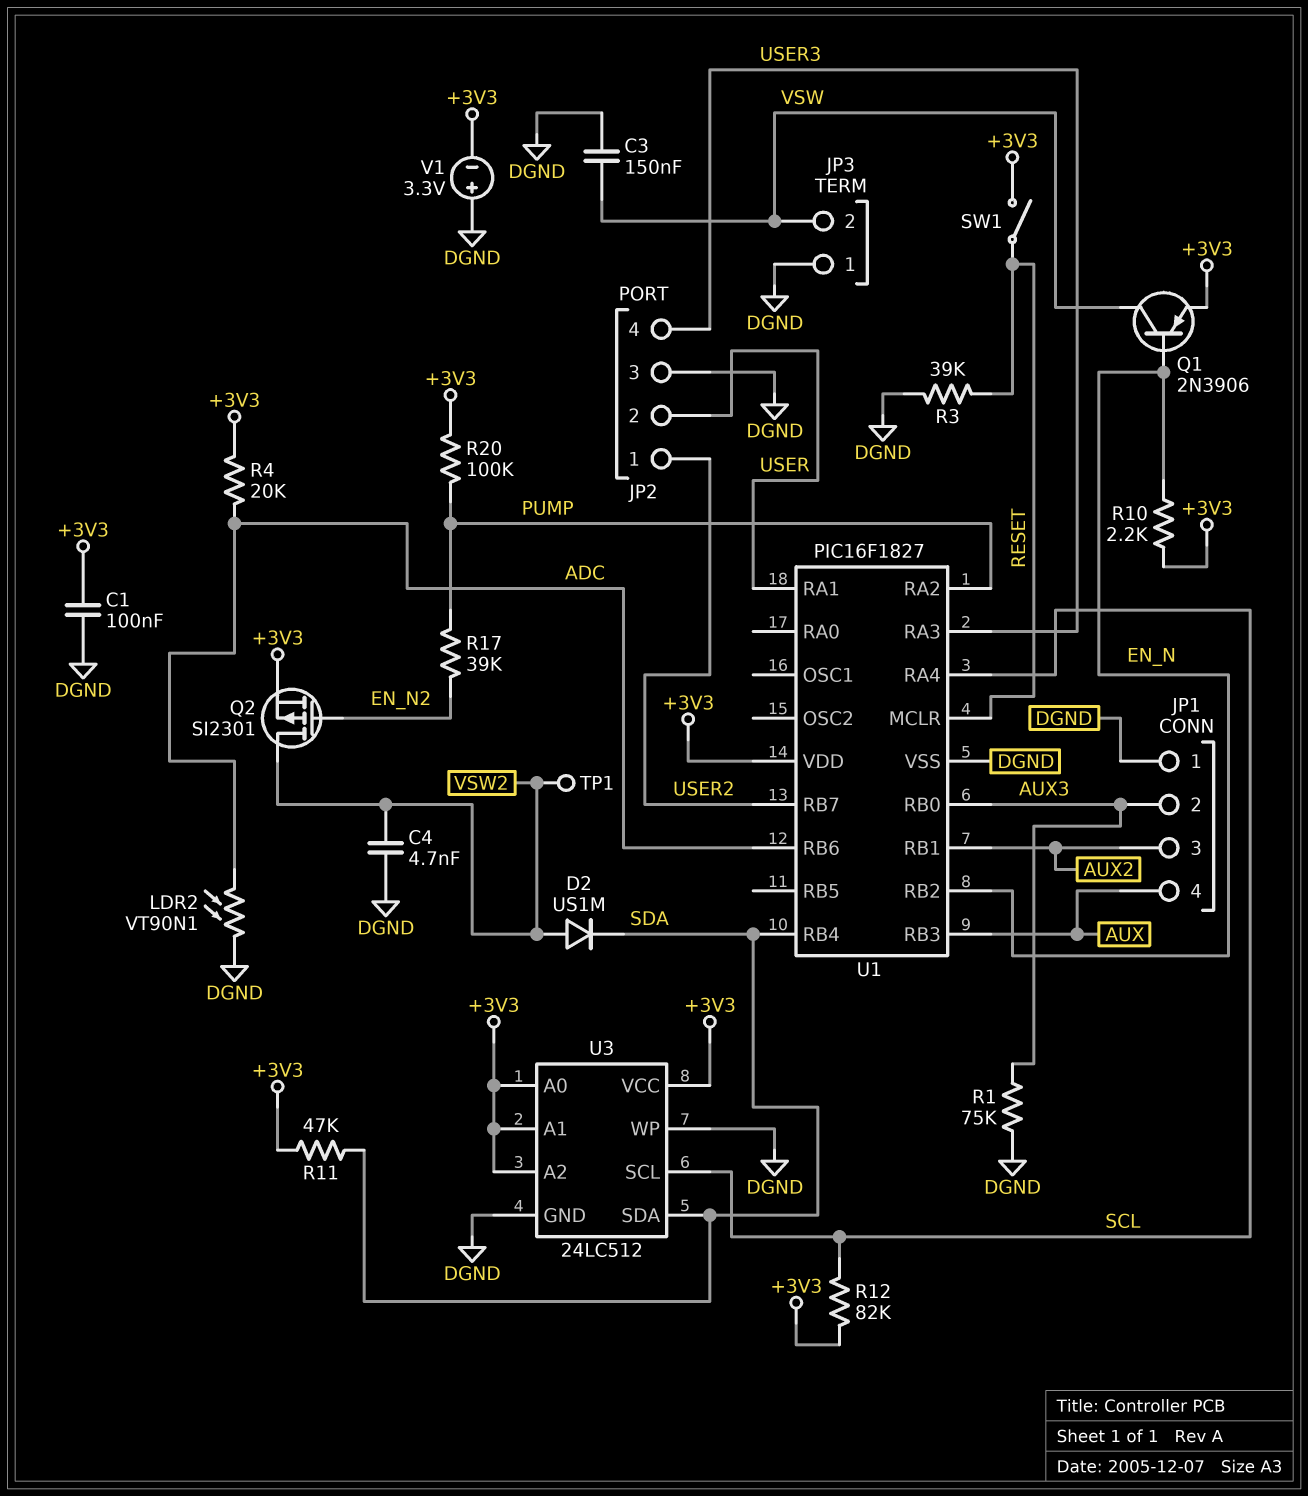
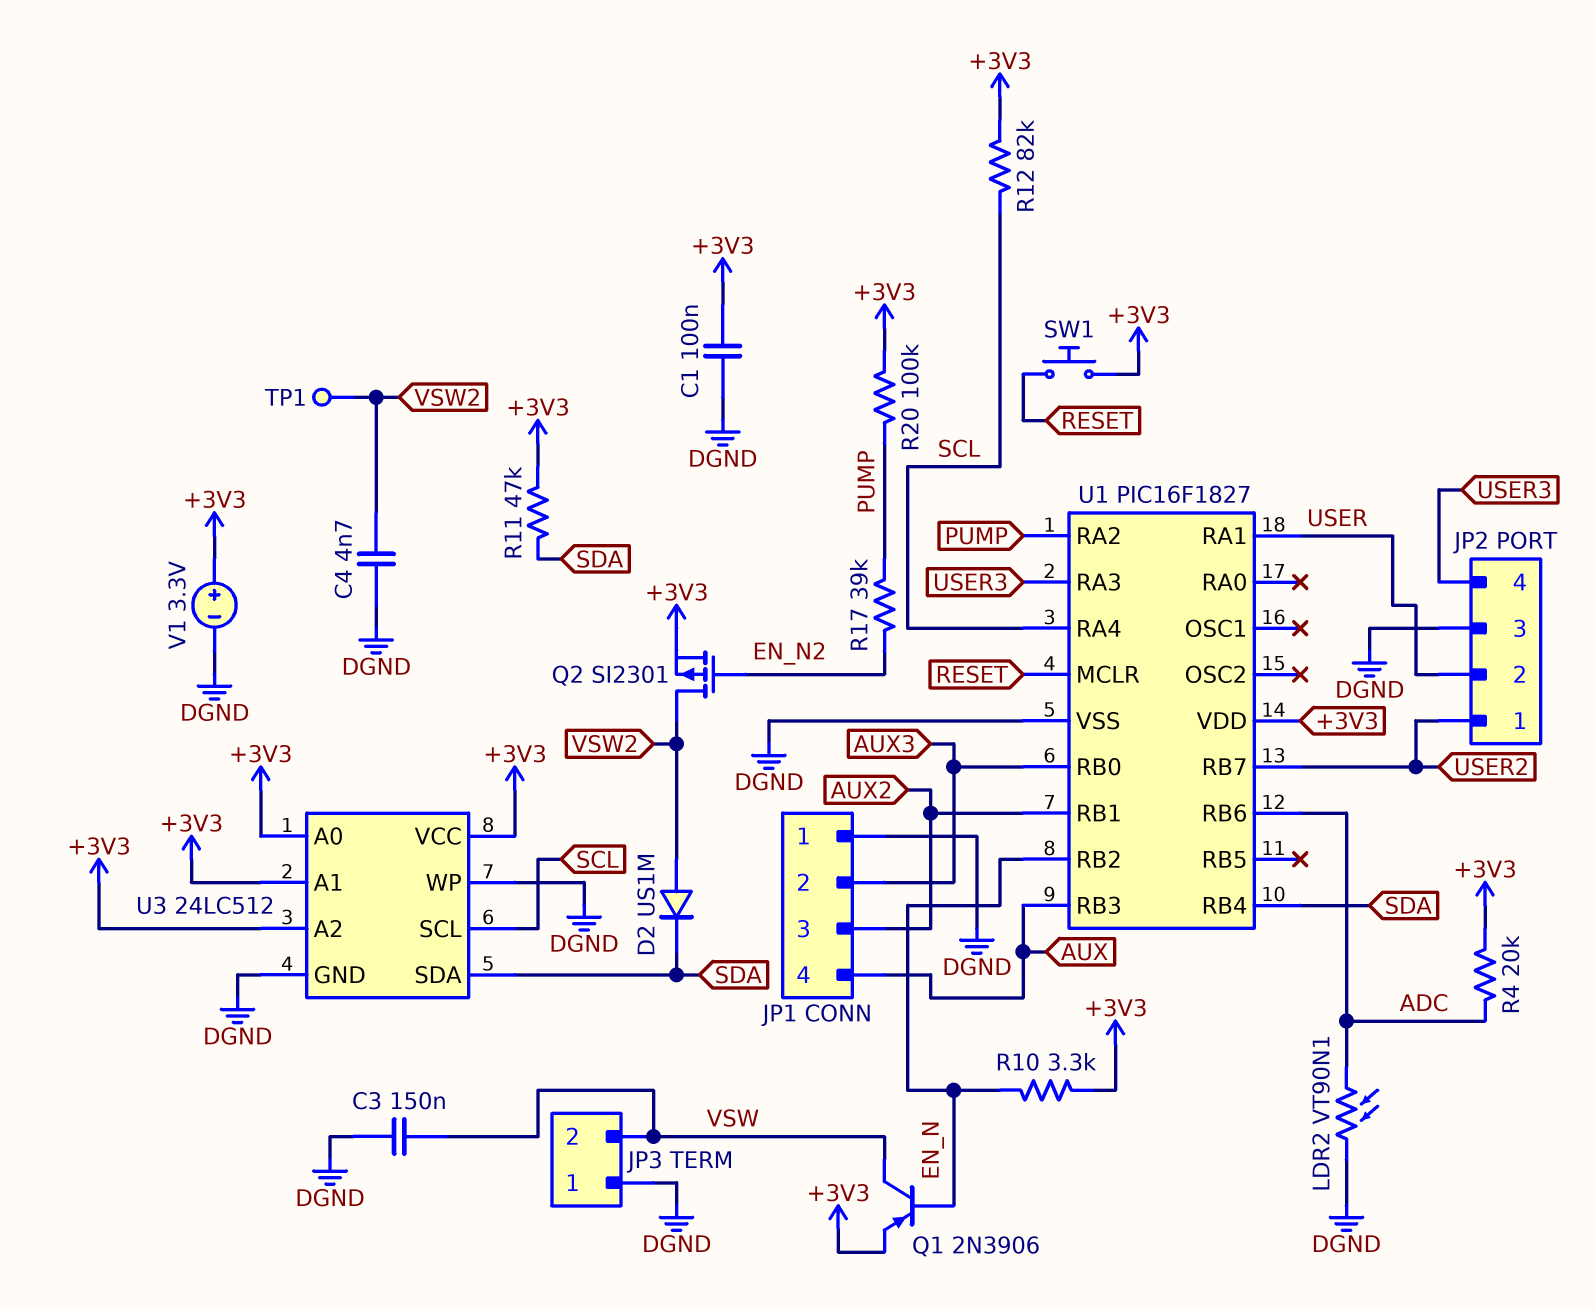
R1: 75k (AUX3, DGND) -> none
R3: 39k (DGND, RESET) -> none
R10: 2.2k (+3V3, EN_N) -> 3.3k (+3V3, EN_N)
SW1: switch (+3V3, RESET) -> button (+3V3, RESET)
V1: 3.3V (plus DGND, minus +3V3) -> 3.3V (plus +3V3, minus DGND)

